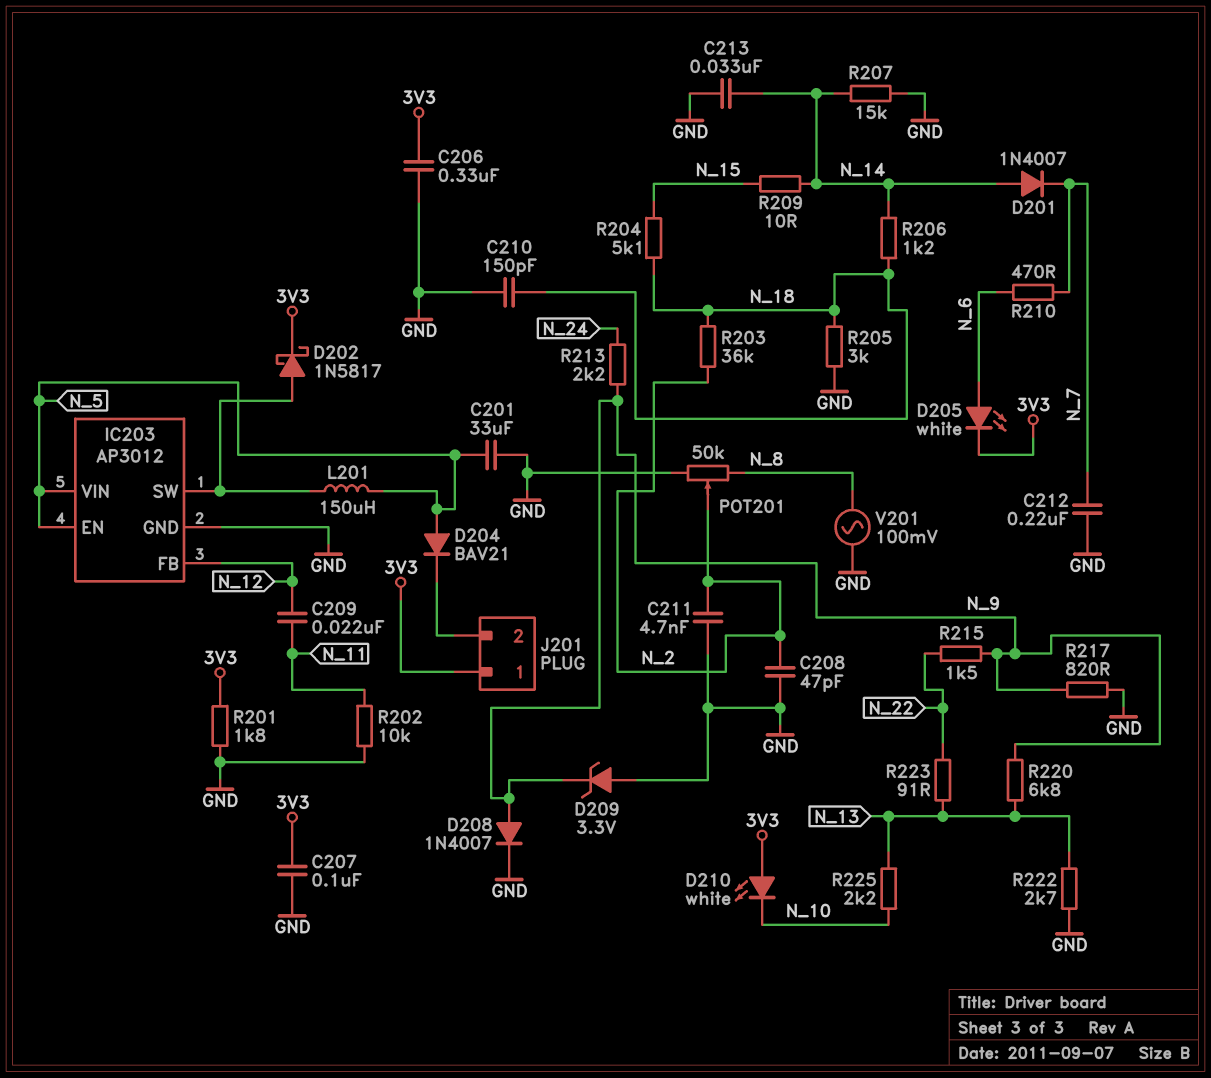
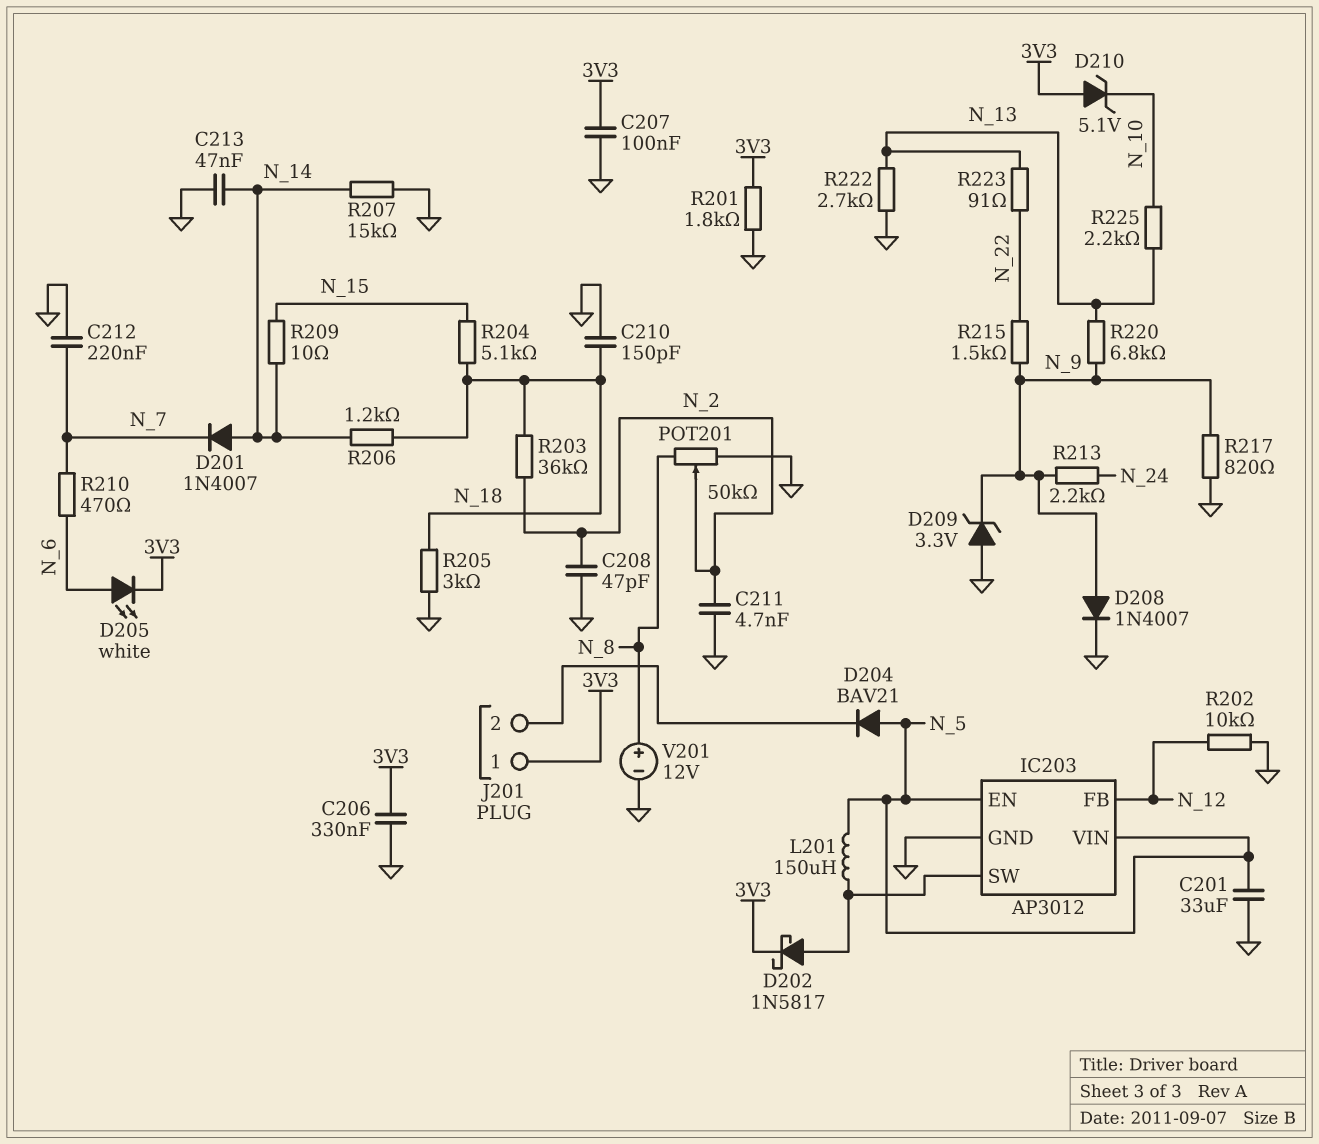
C209: 22nF (N_11, N_12) -> none
C213: 33nF (GND, N_14) -> 47nF (GND, N_14)
D210: LED white (A 3V3, K N_10) -> zener 5.1V (A 3V3, K N_10)
R202: 10k (GND, N_11) -> 10k (GND, N_12)
V201: AC 100mV (GND, N_8) -> 12V (plus N_8, minus GND)

